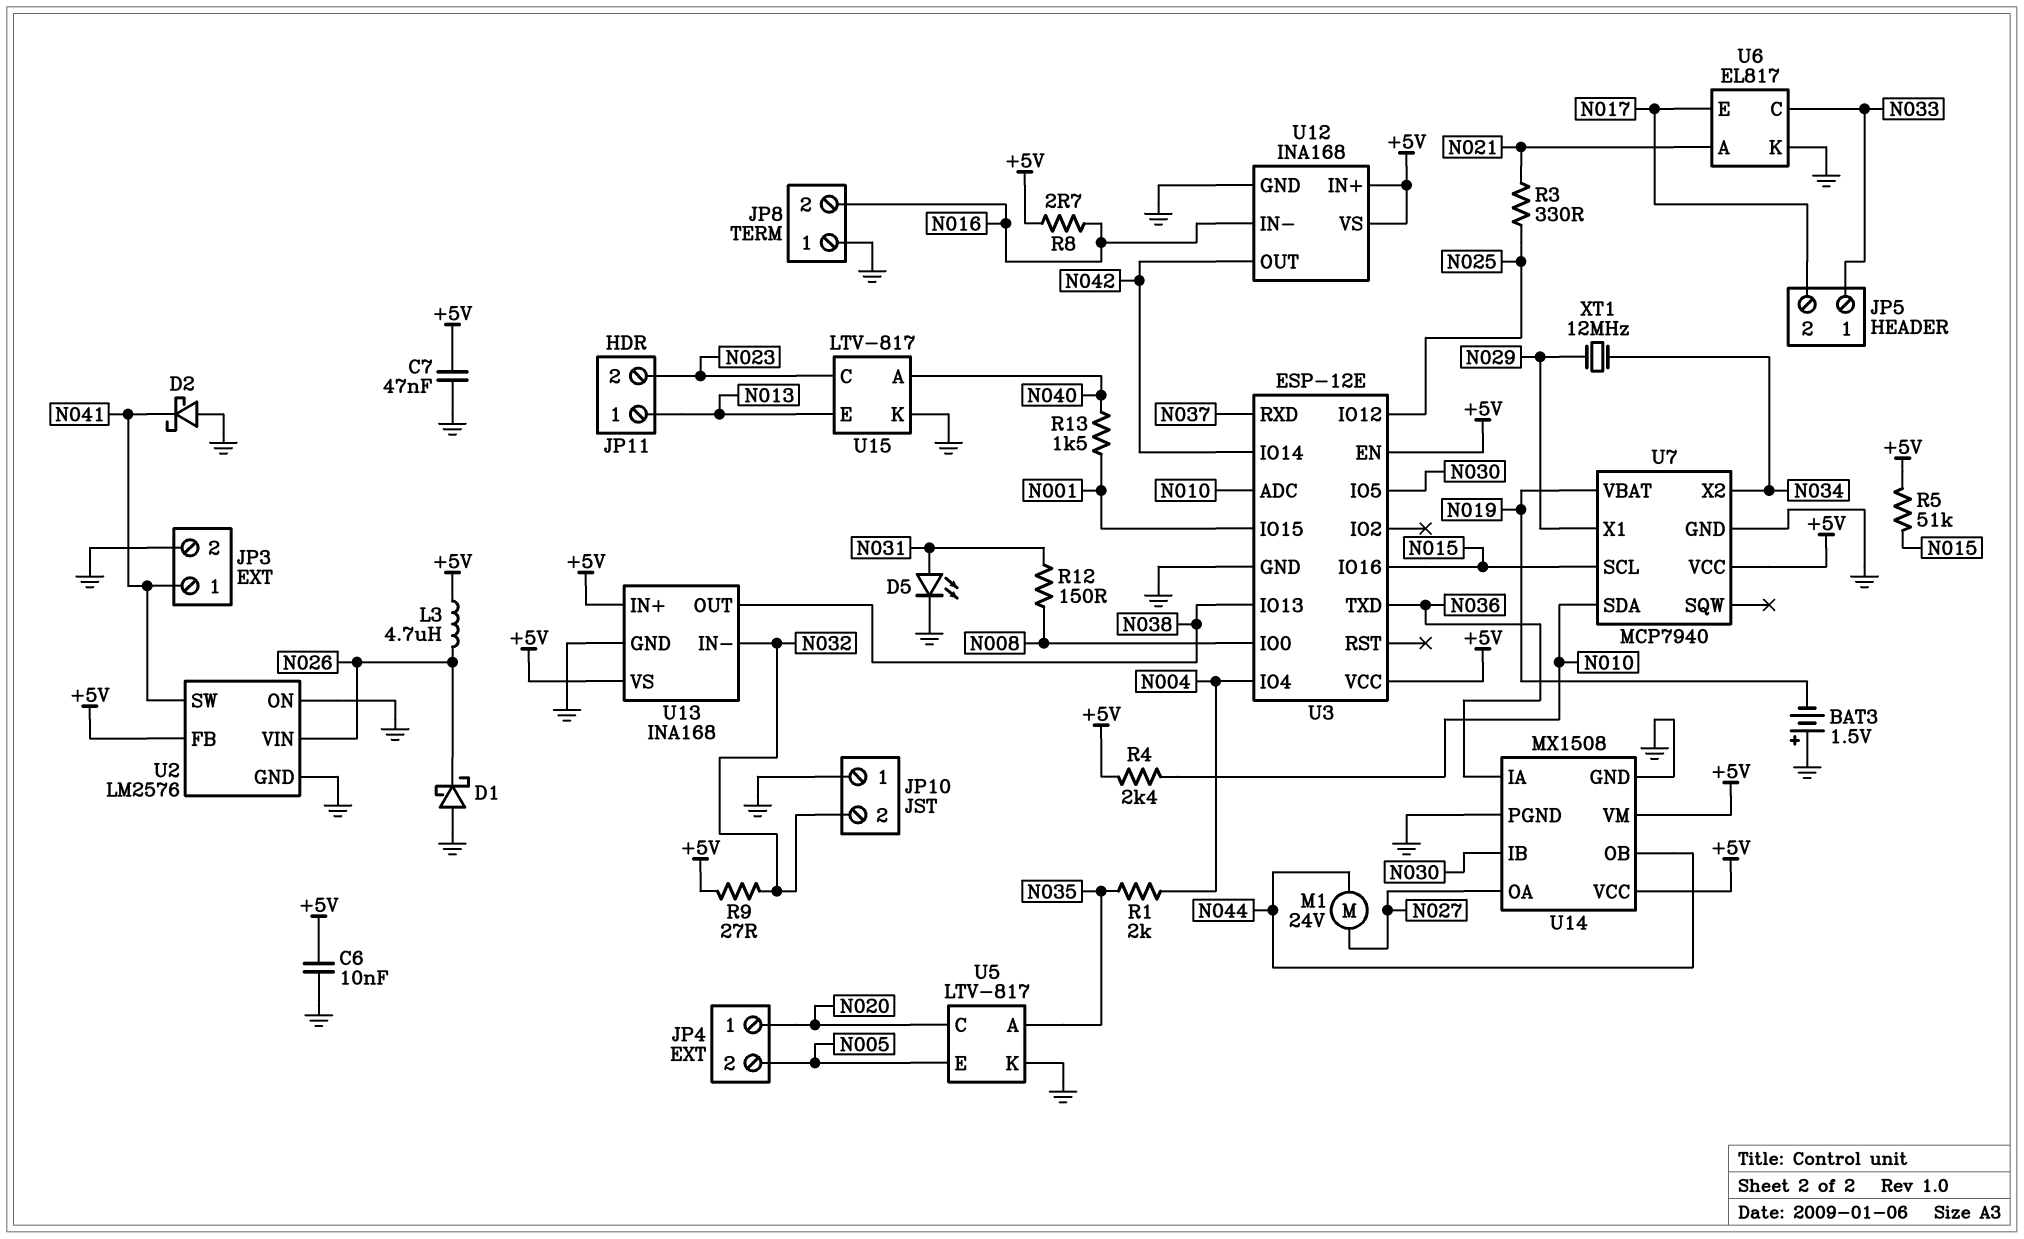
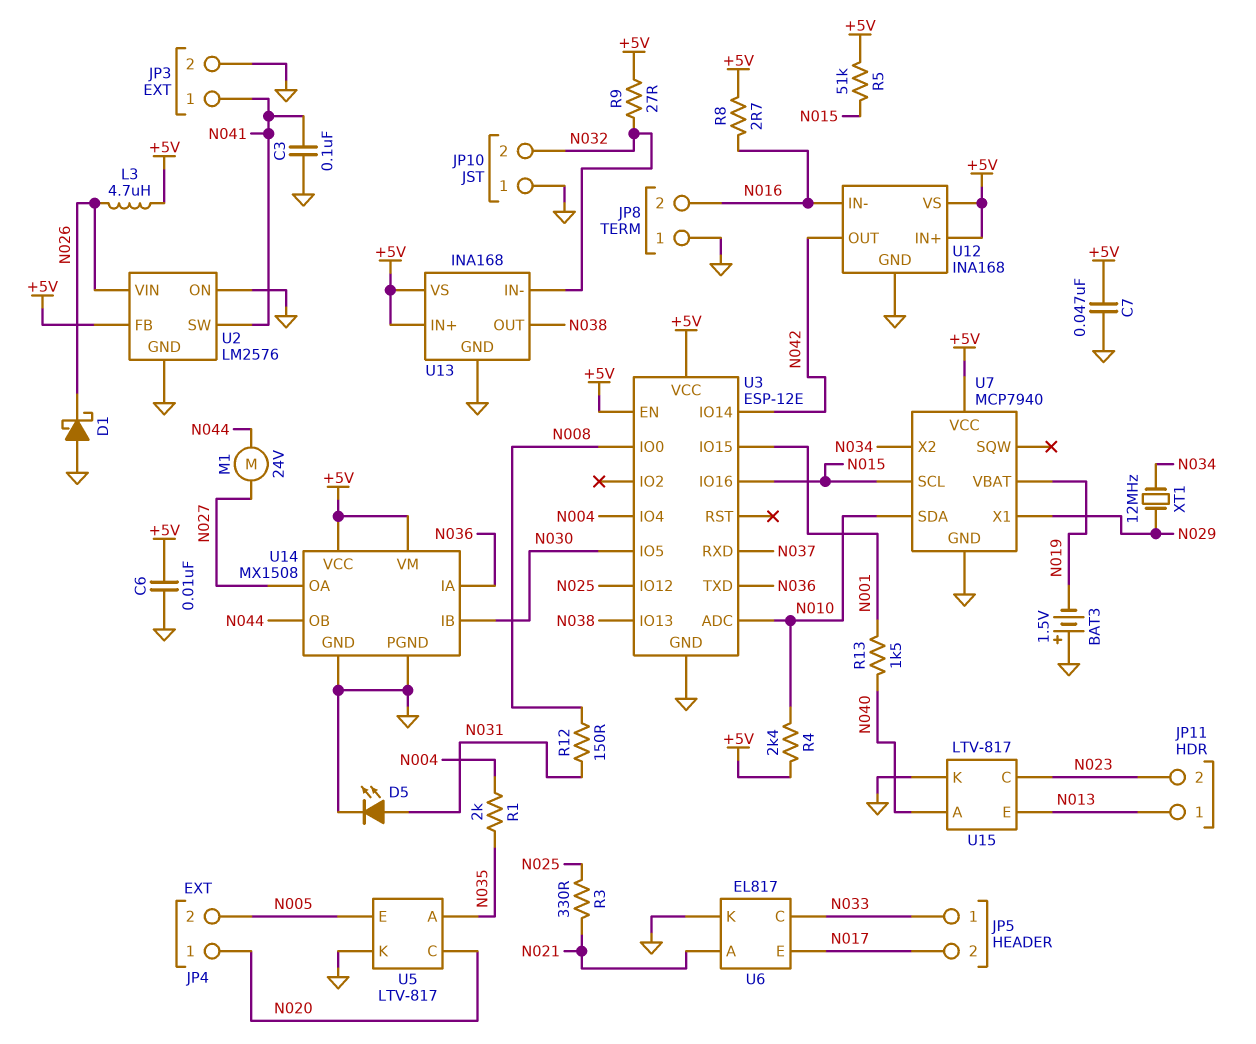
C3: none -> 100nF (GND, N041)
D2: schottky (A GND, K N041) -> none

